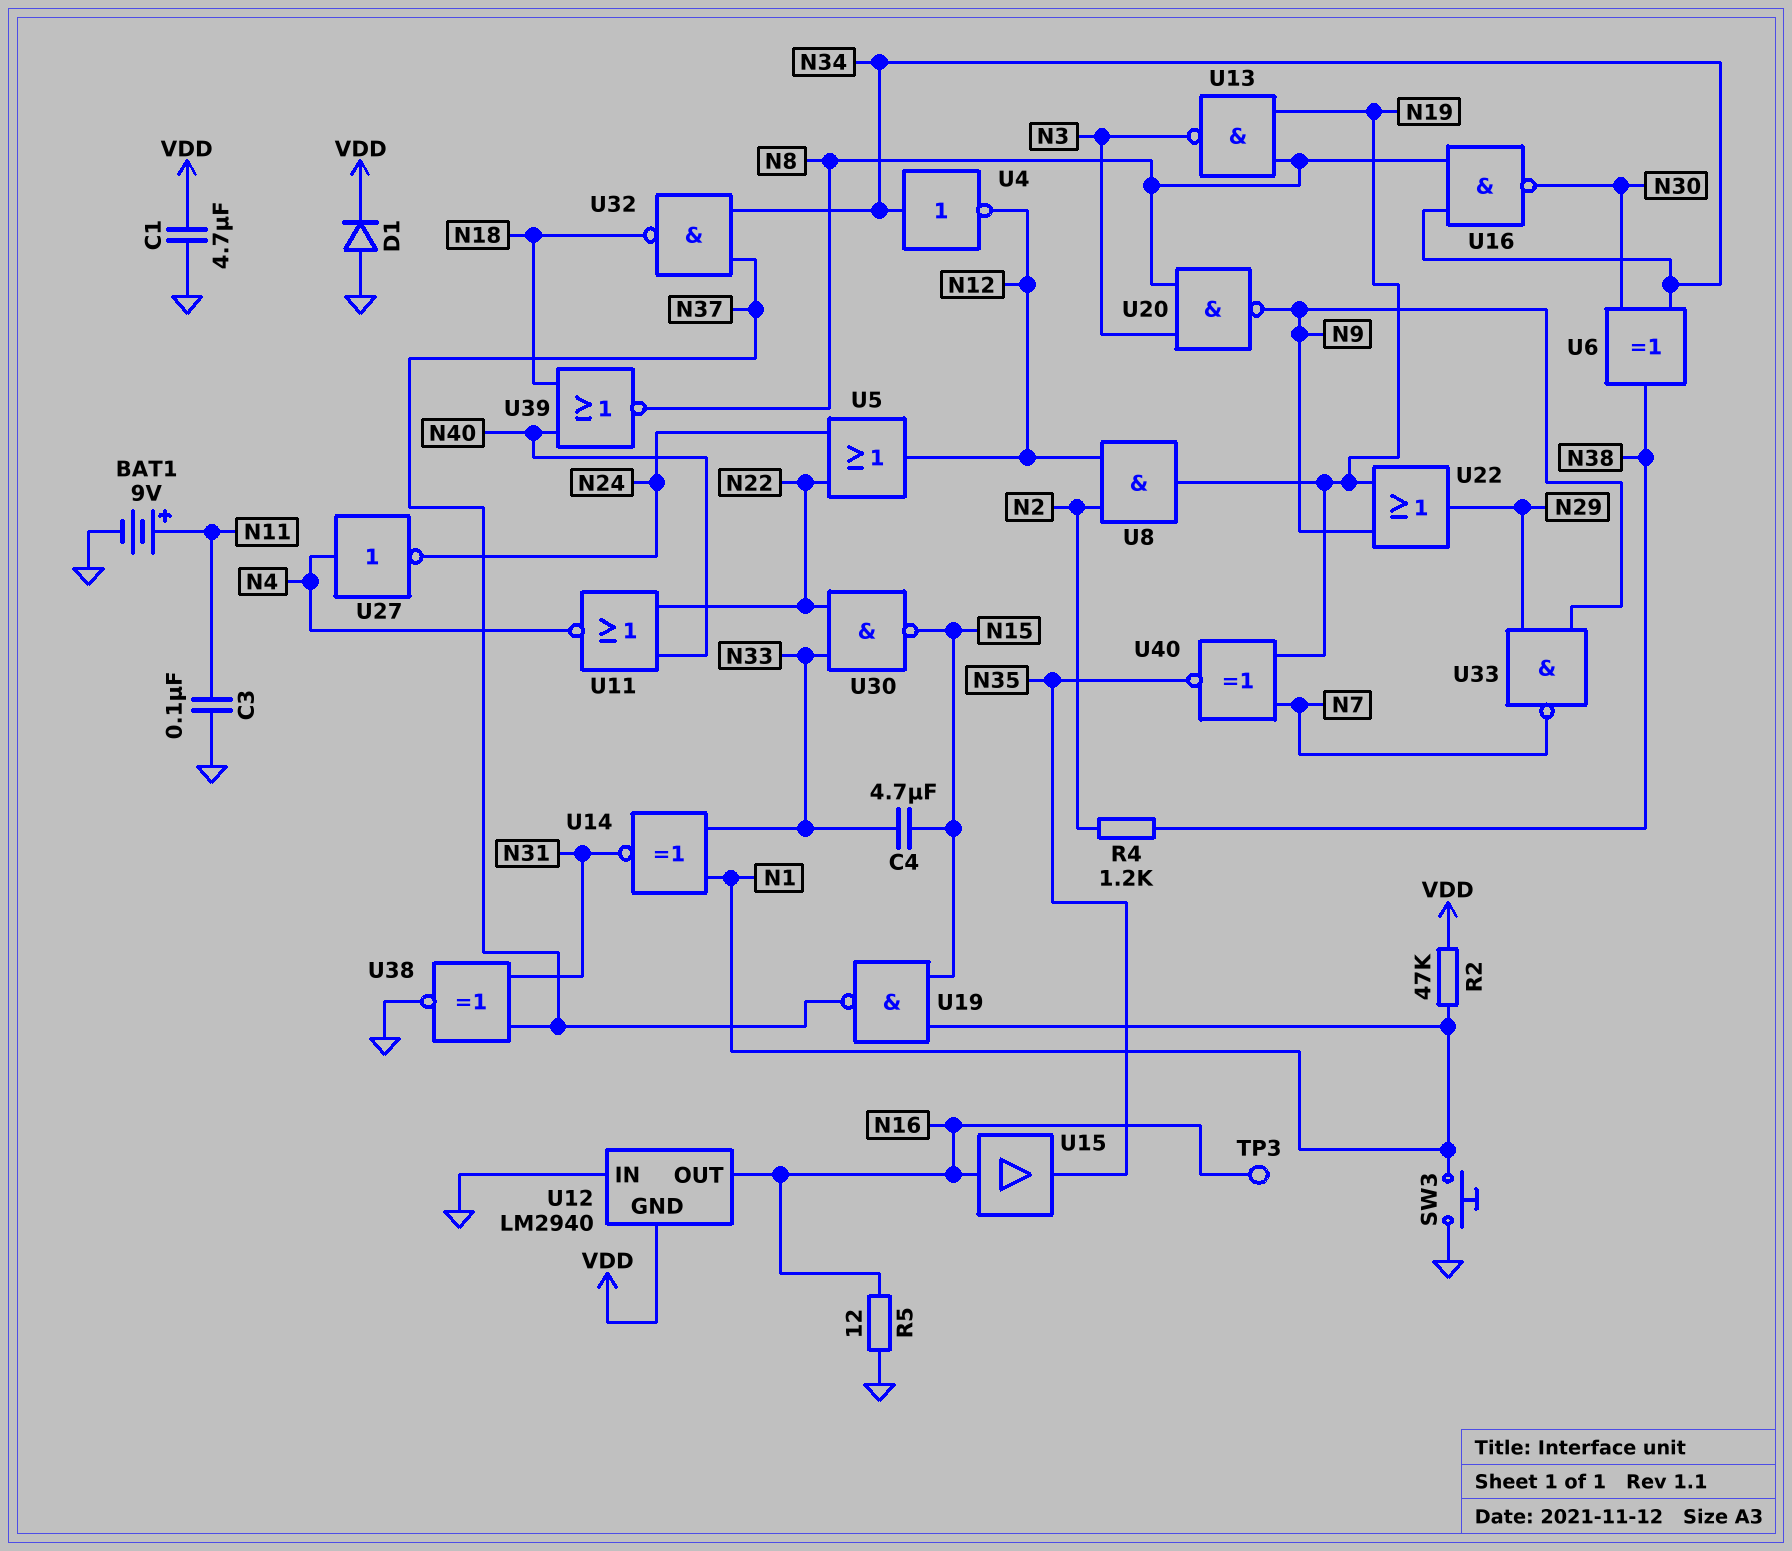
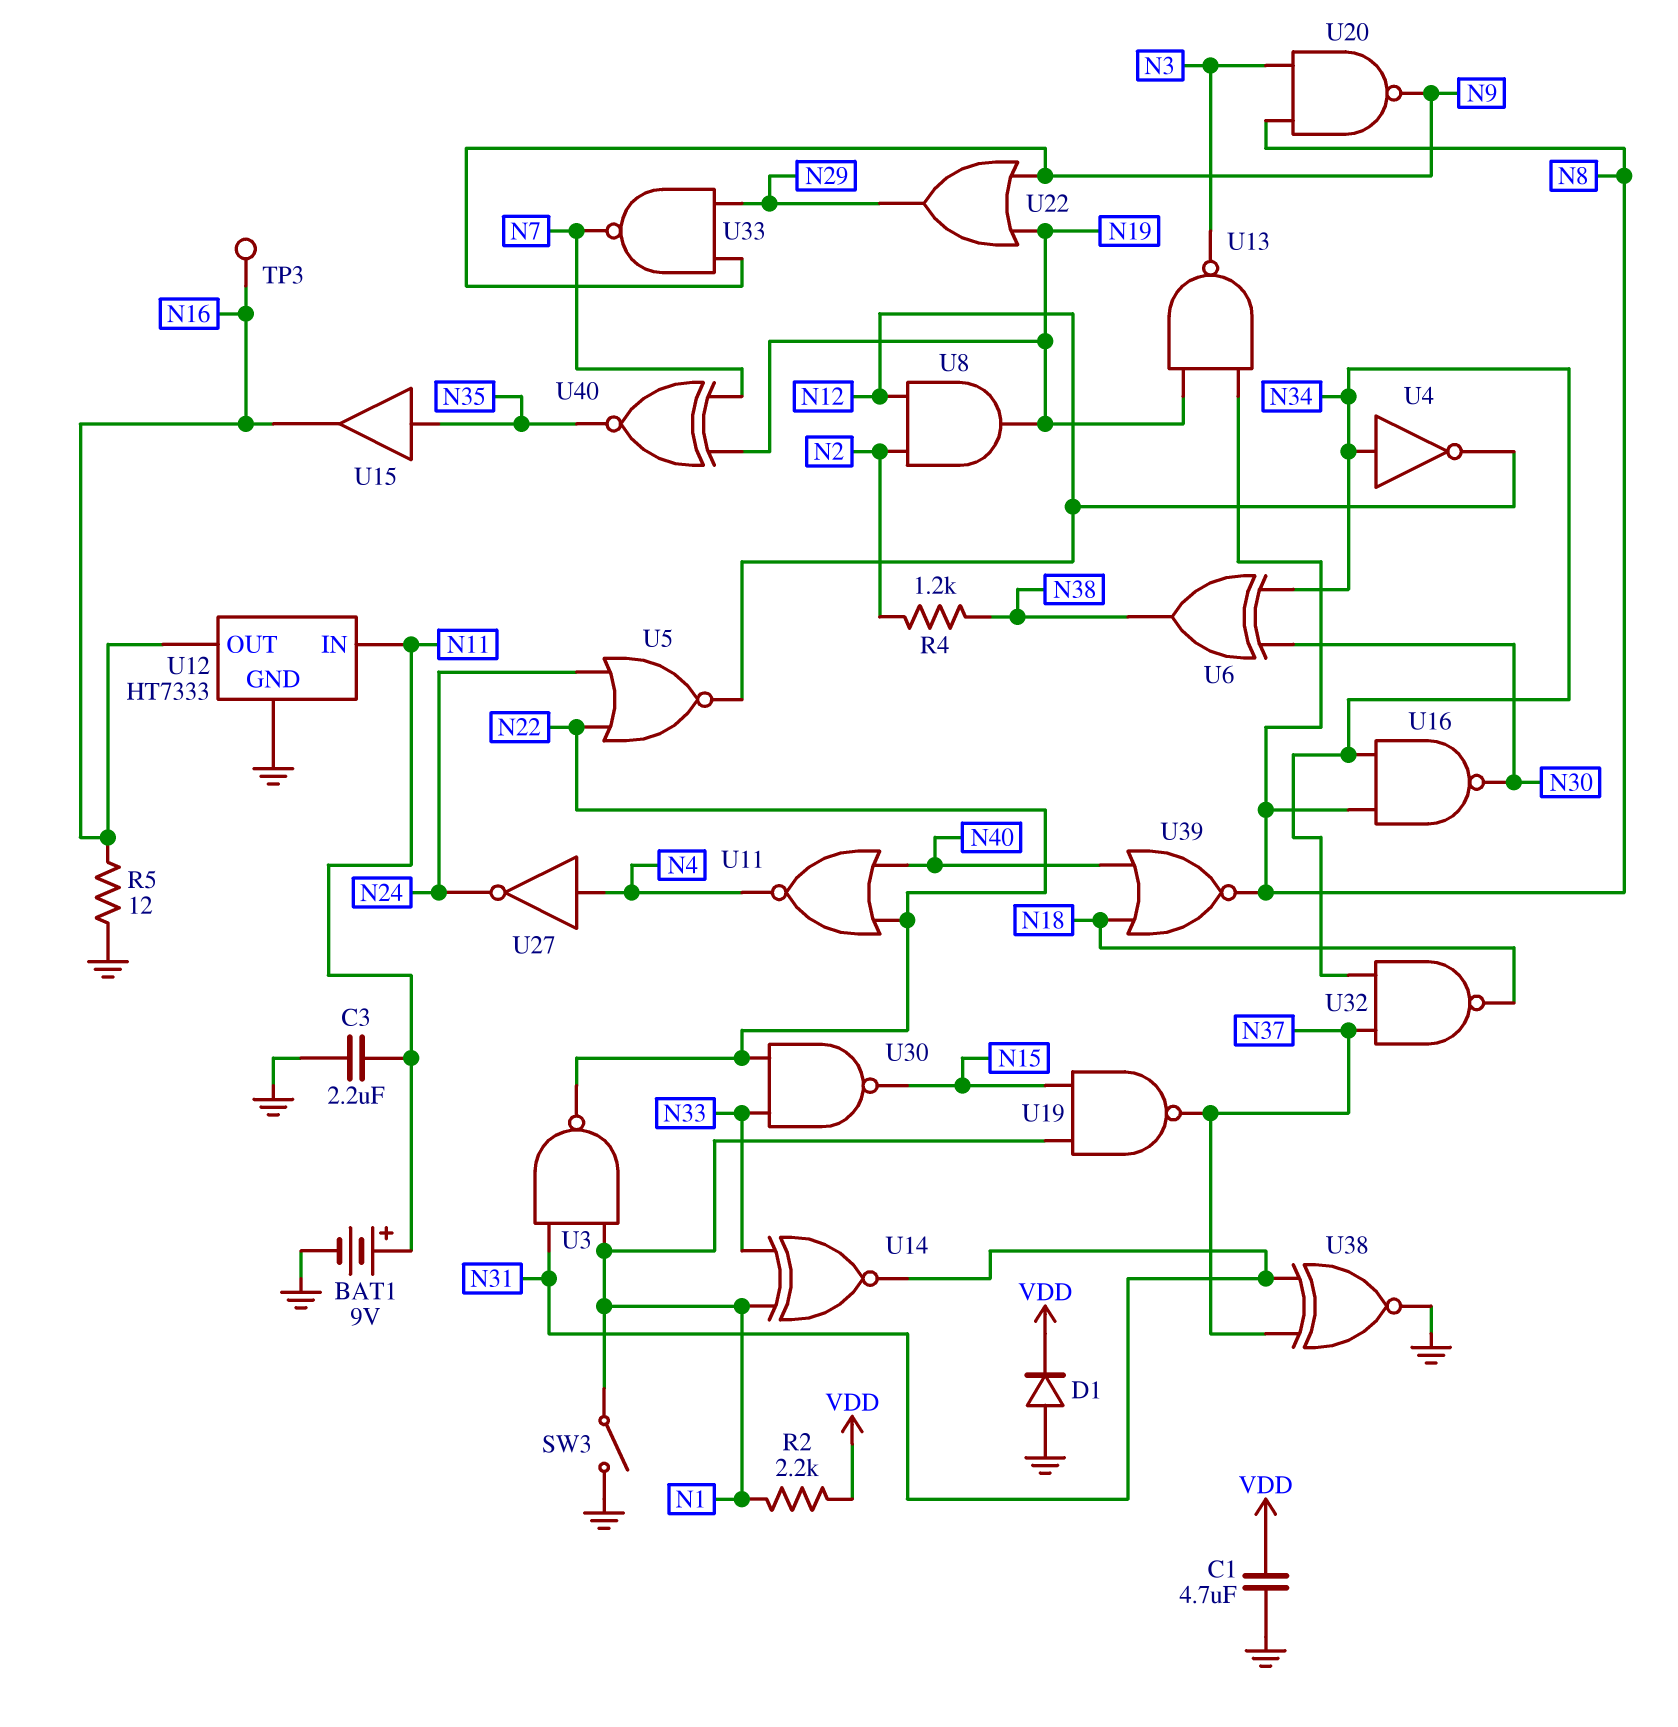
C3: 100nF (GND, N11) -> 2.2uF (GND, N11)
C4: 4.7uF (N15, N33) -> none
R2: 47k (N1, VDD) -> 2.2k (N1, VDD)
SW3: button (GND, N1) -> switch (GND, N1)
U3: none -> NAND (in N1, in N31, out N22)
U5: OR (in N22, in N24, out N12) -> NOR (in N22, in N24, out N12)
U12: LM2940 -> HT7333
U12 pin GND: VDD -> GND
U12 pin IN: GND -> N11
U15: buffer (in N16, out N35) -> buffer (in N35, out N16)

